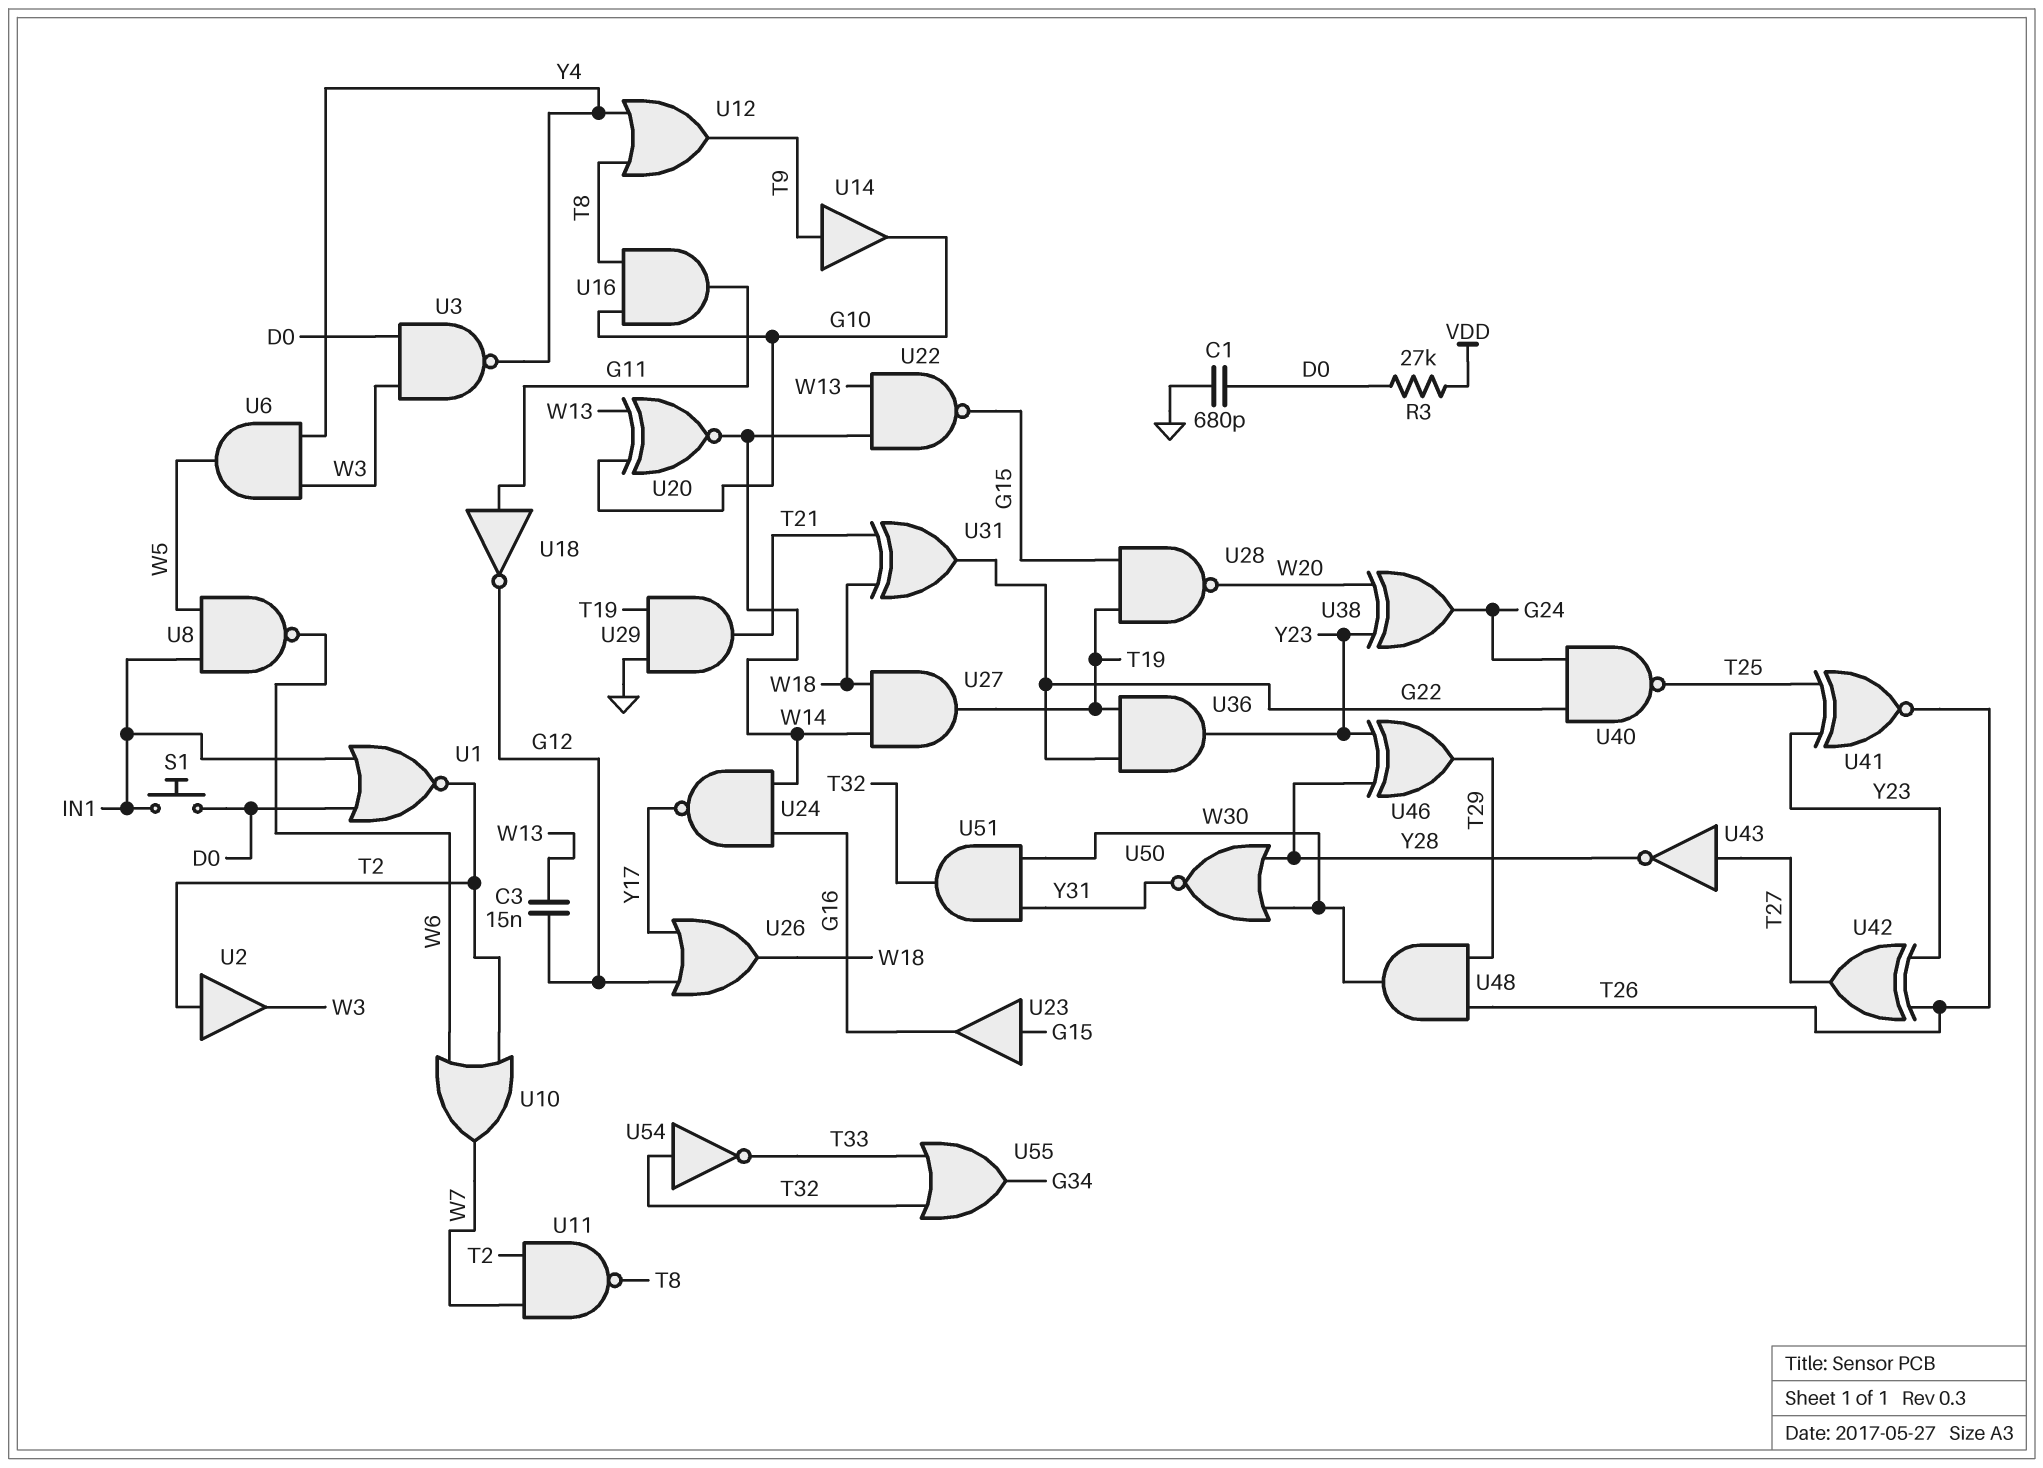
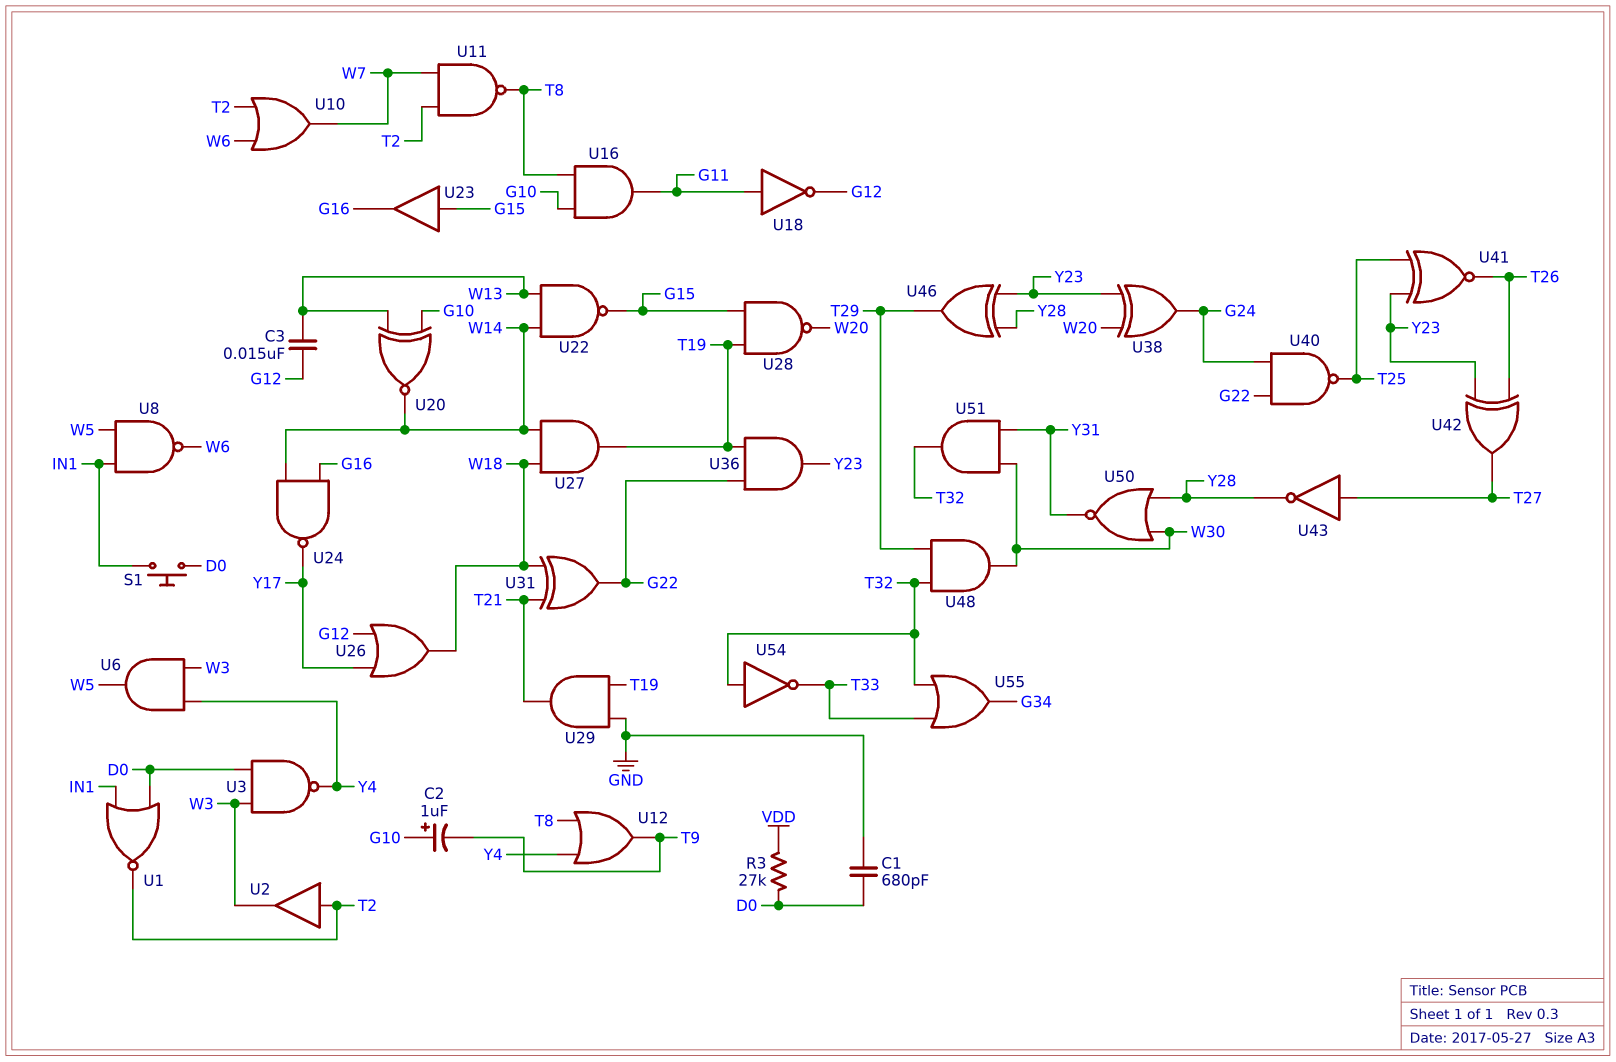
C2: none -> 1uF (plus G10, minus T9)
U14: buffer (in T9, out G10) -> none
U48: AND (in T26, in T29, out W30) -> AND (in T29, in T32, out W30)

